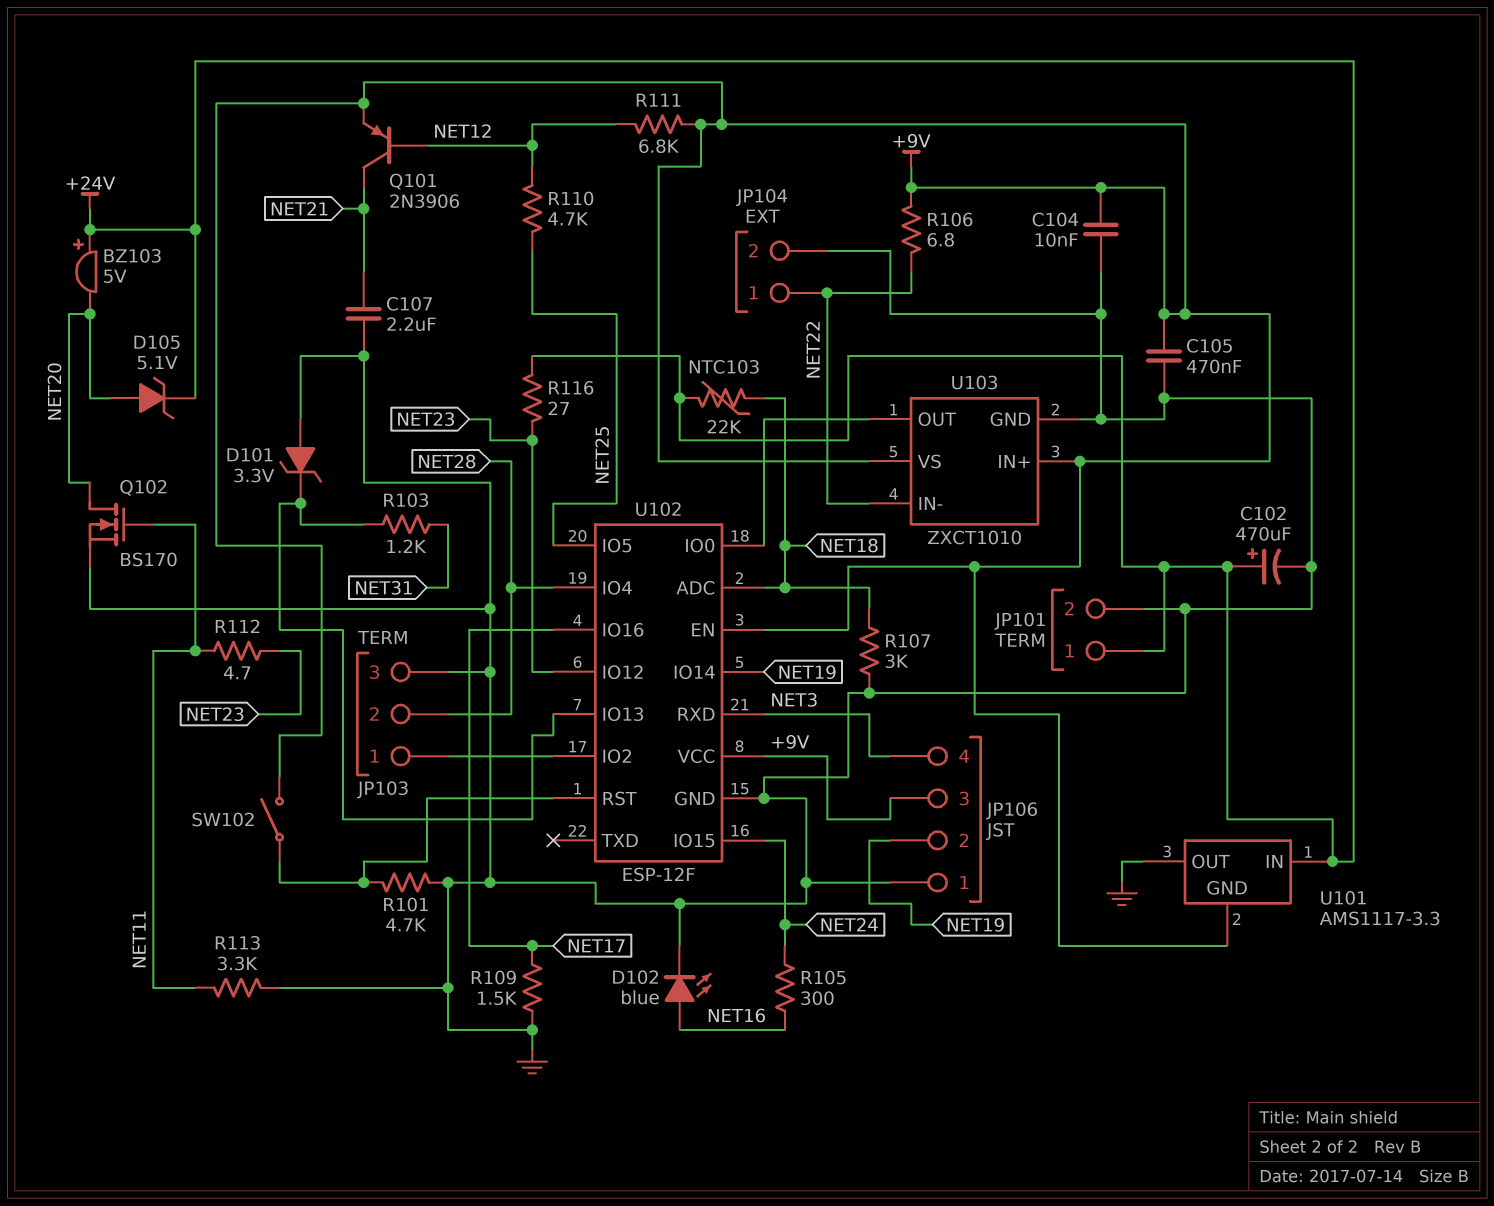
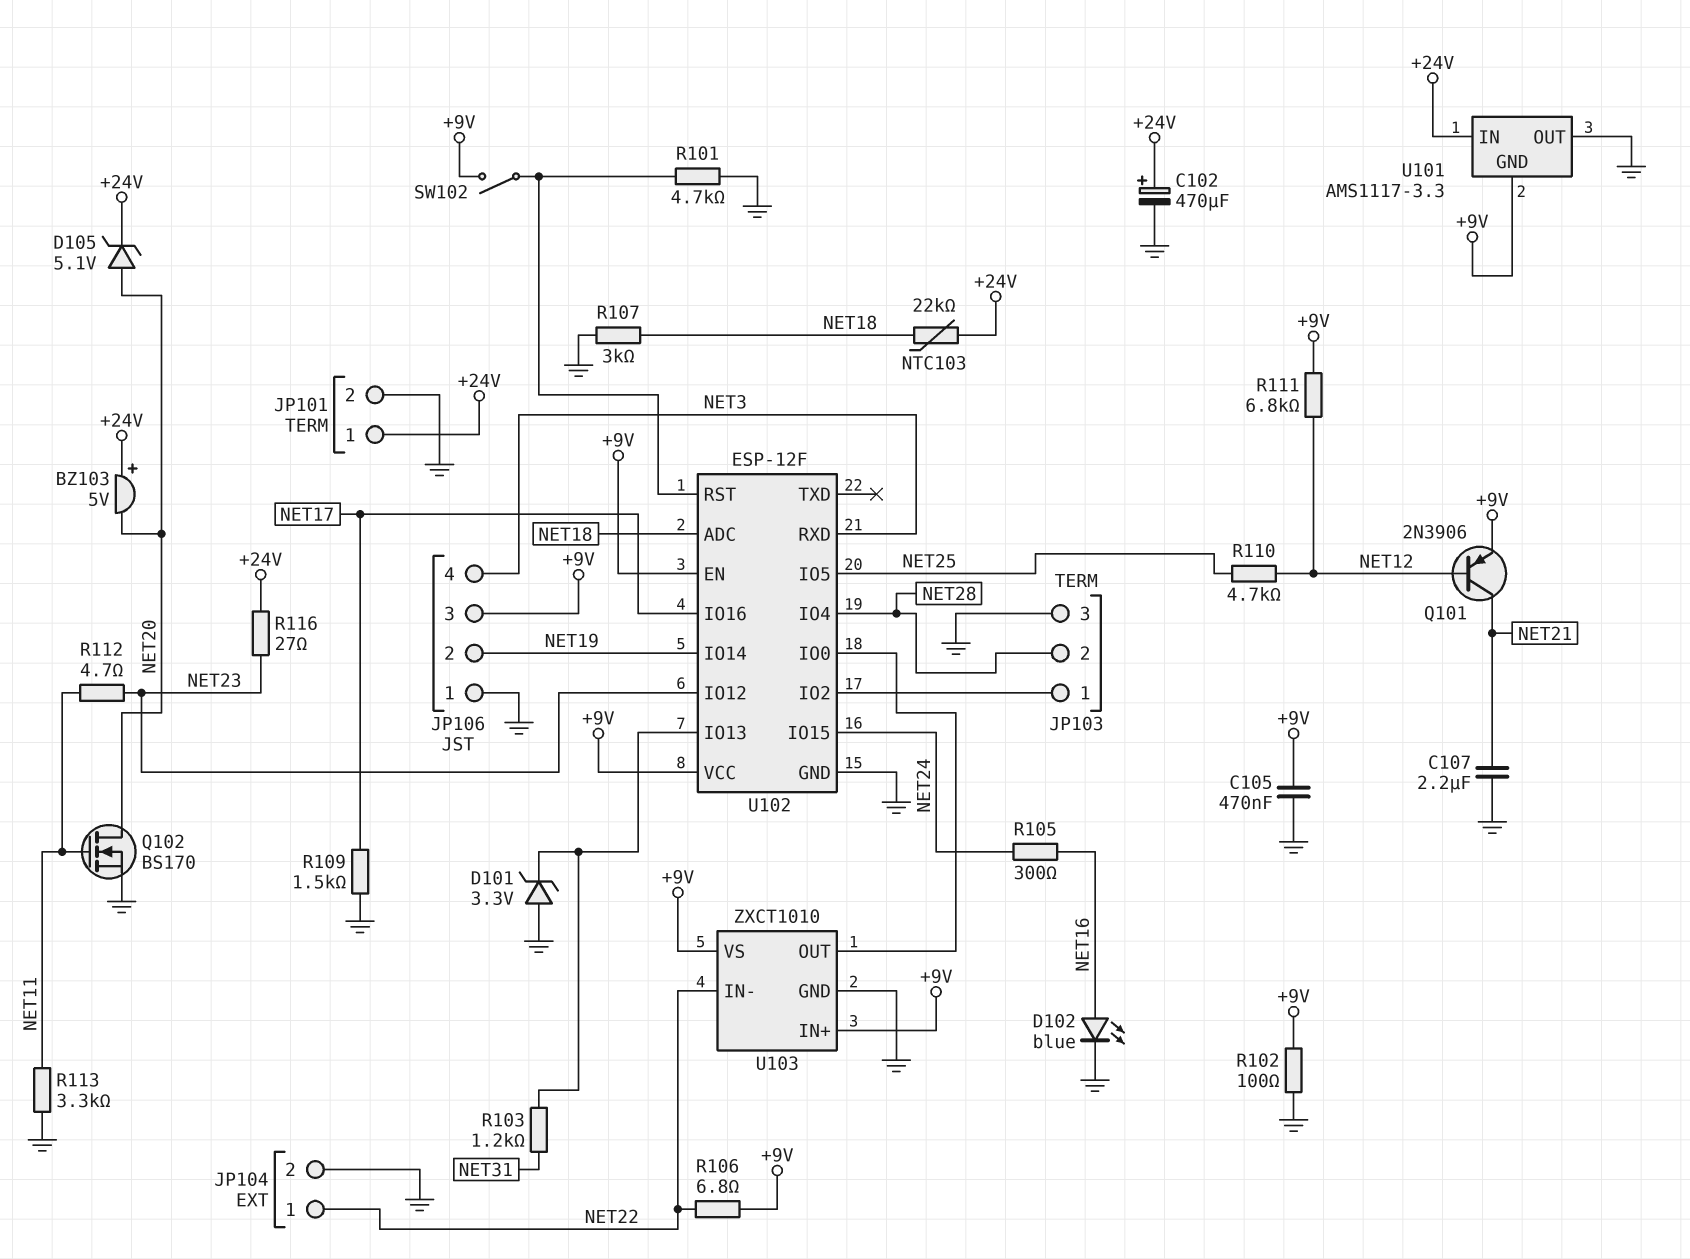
C104: 10nF (+9V, GND) -> none
R102: none -> 100 (+9V, GND)

